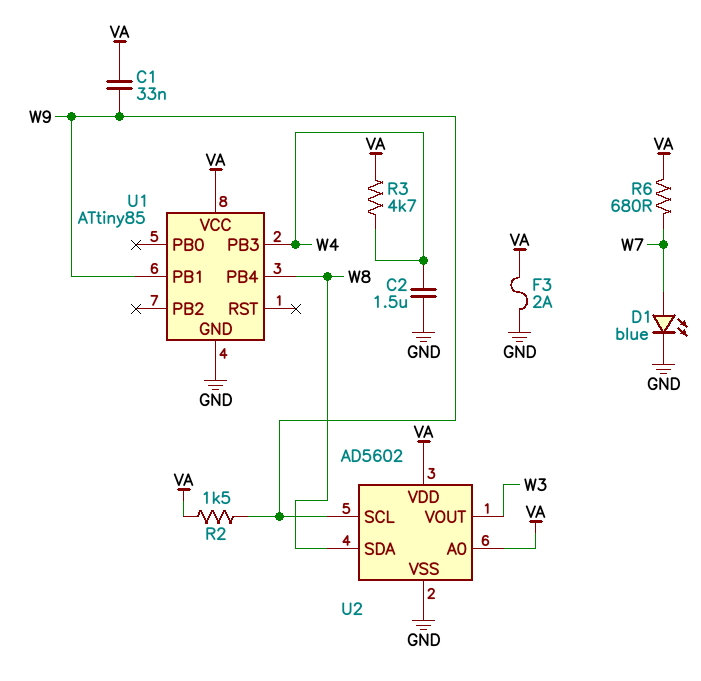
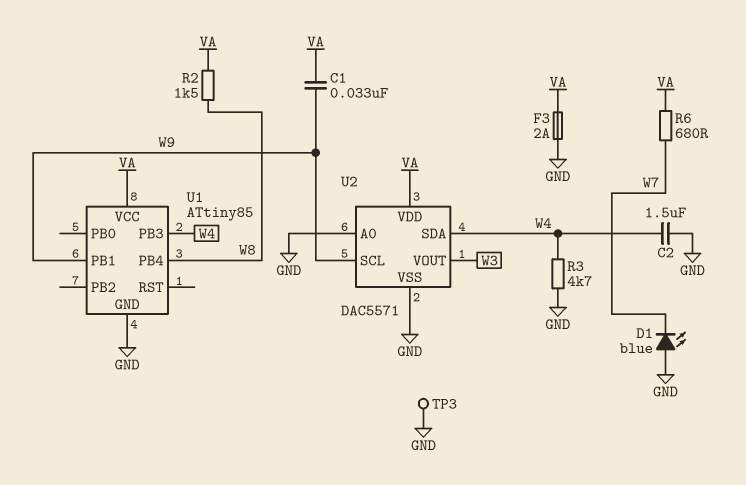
D1: LED blue (A W7, K GND) -> LED blue (A GND, K W7)
R2: 1.5k (VA, W9) -> 1.5k (VA, W8)
R3: 4.7k (VA, W4) -> 4.7k (GND, W4)
TP3: none -> test point (GND)
U2: AD5602 -> DAC5571
U2 pin A0: VA -> GND
U2 pin SDA: W8 -> W4

